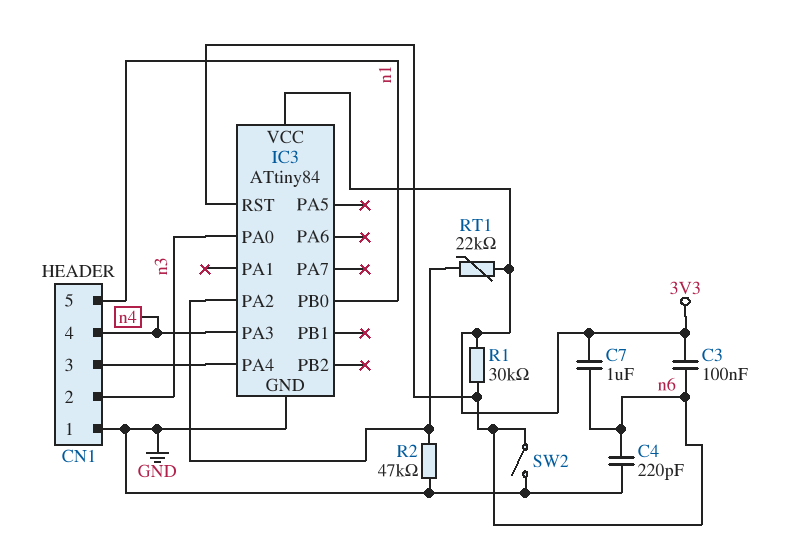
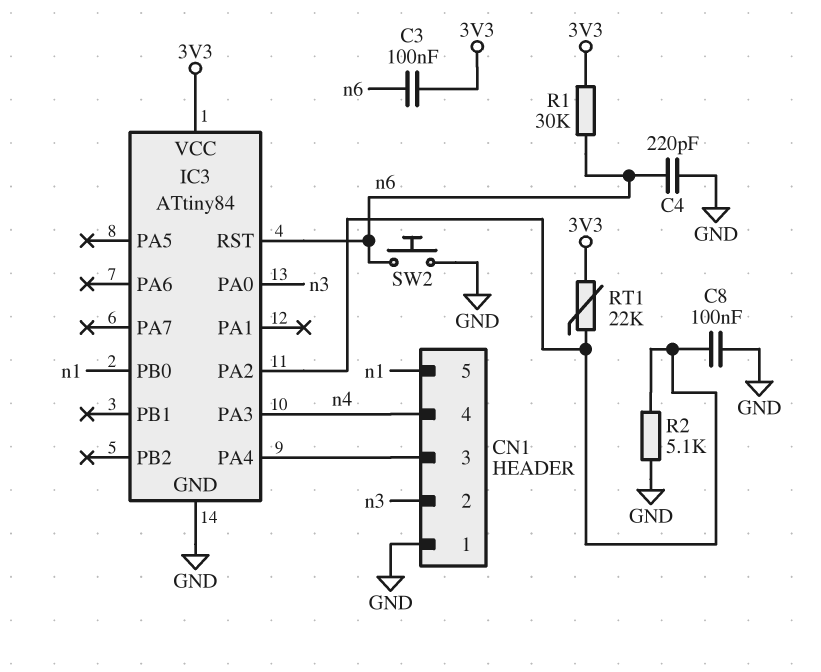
C7: 1uF (3V3, n6) -> none
C8: none -> 100nF (GND, IC3/PA2)
R2: 47k (GND, IC3/PA2) -> 5.1k (GND, IC3/PA2)
SW2: switch (GND, n6) -> button (GND, n6)

